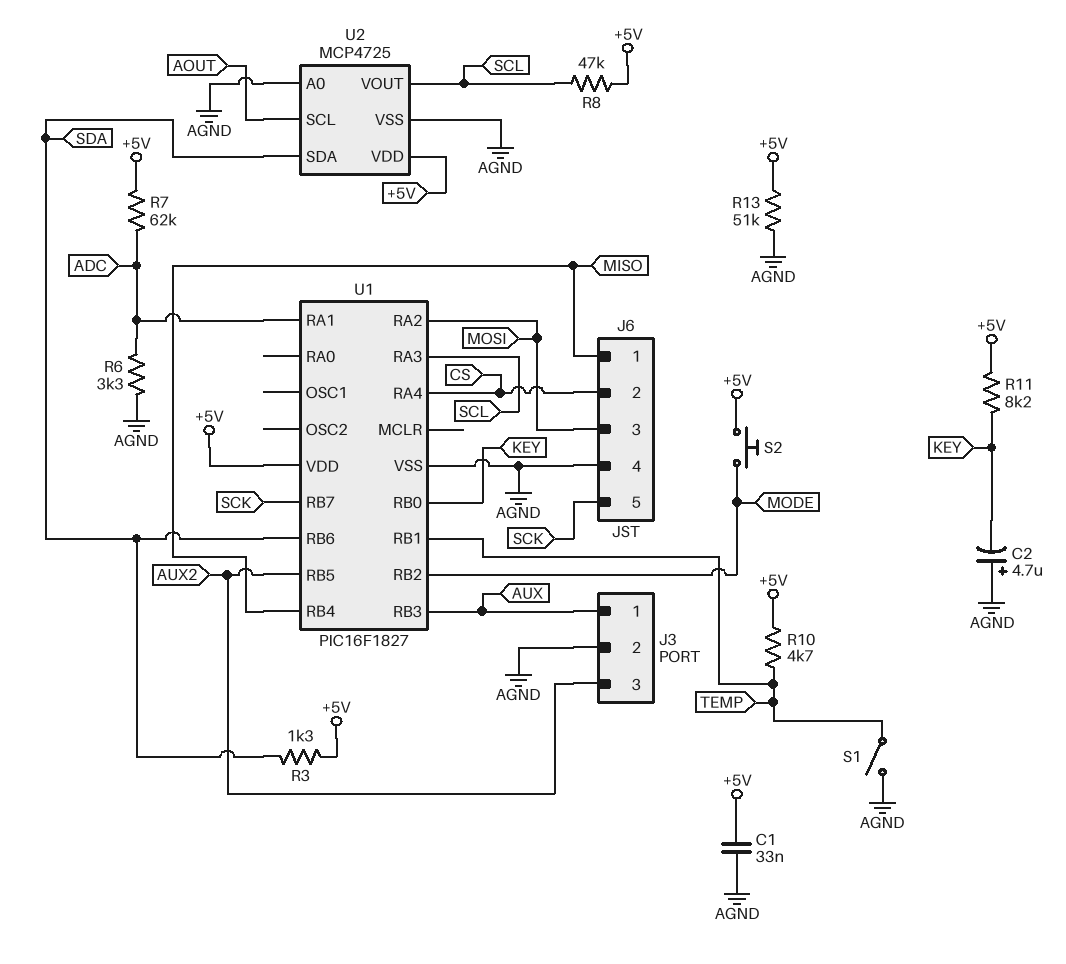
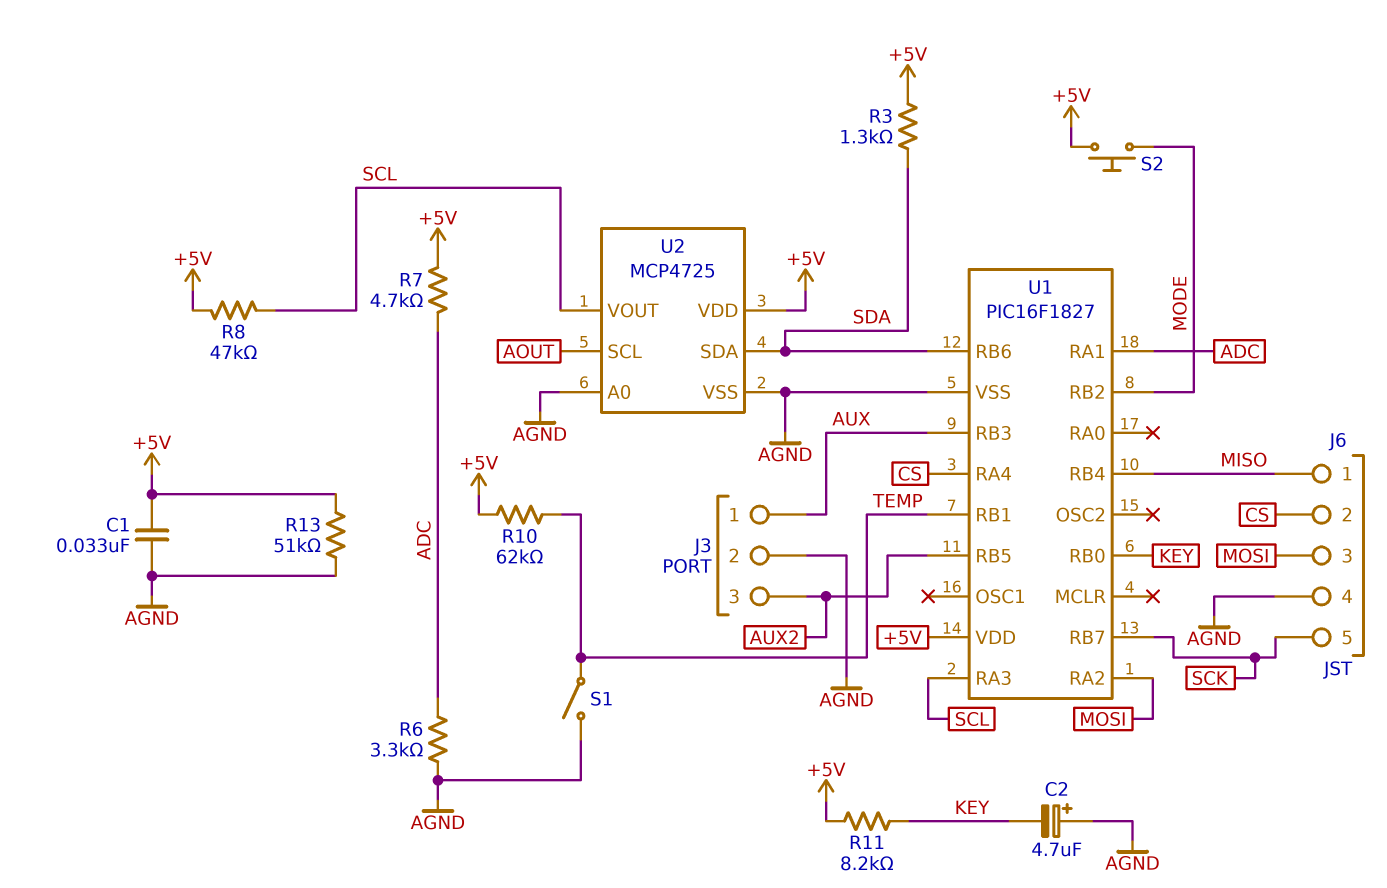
R7: 62k (+5V, ADC) -> 4.7k (+5V, ADC)
R10: 4.7k (+5V, TEMP) -> 62k (+5V, TEMP)

